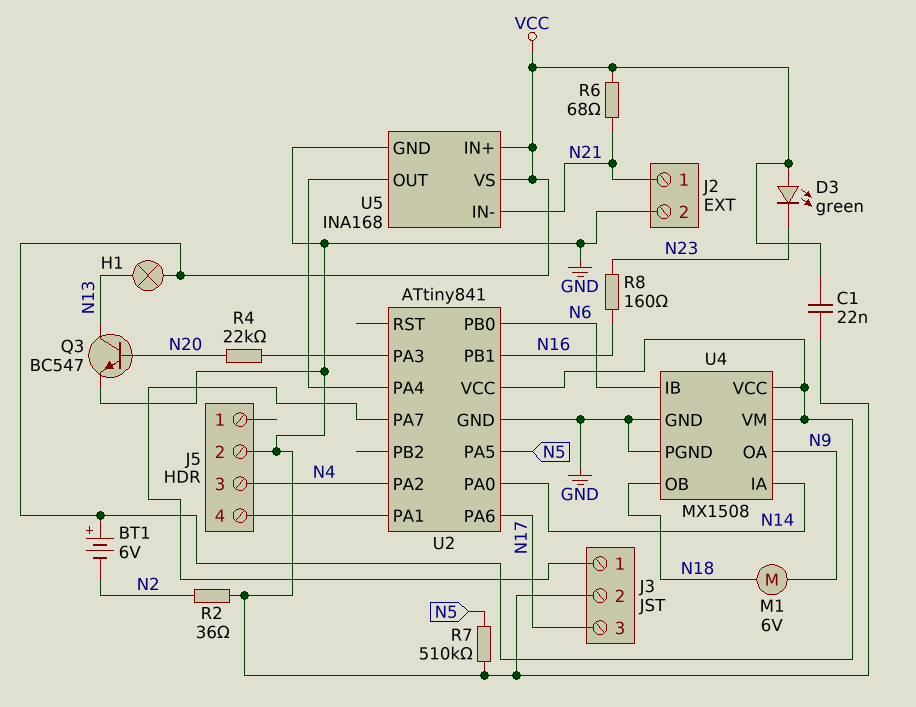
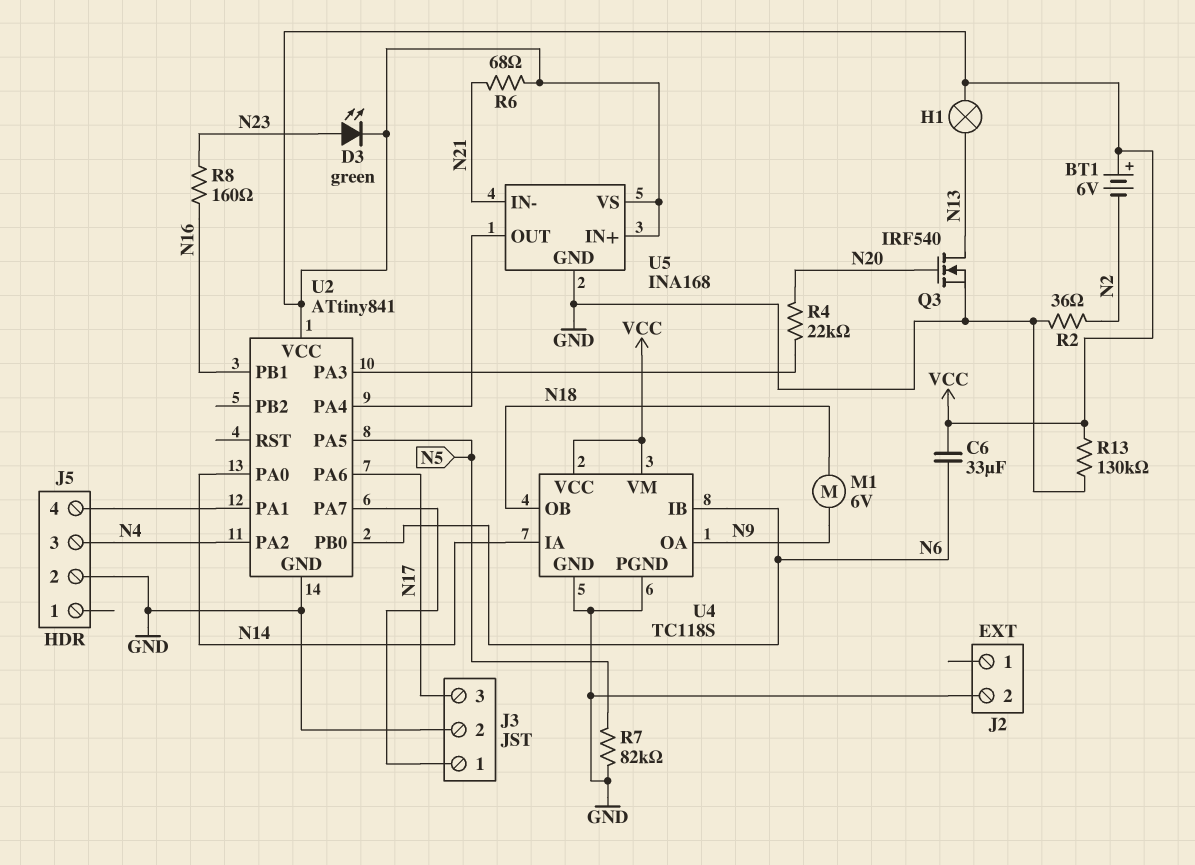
C1: 22nF (GND, VCC) -> none
C6: none -> 33uF (N6, VCC)
D3: LED green (A VCC, K N23) -> LED green (A N23, K VCC)
J2 pin 1: N21 -> none
Q3: NPN BC547 (B N20, C N13, E GND) -> NMOS IRF540 (G N20, D N13, S GND)
R7: 510k (GND, N5) -> 82k (GND, N5)
R13: none -> 130k (GND, VCC)
U4: MX1508 -> TC118S

